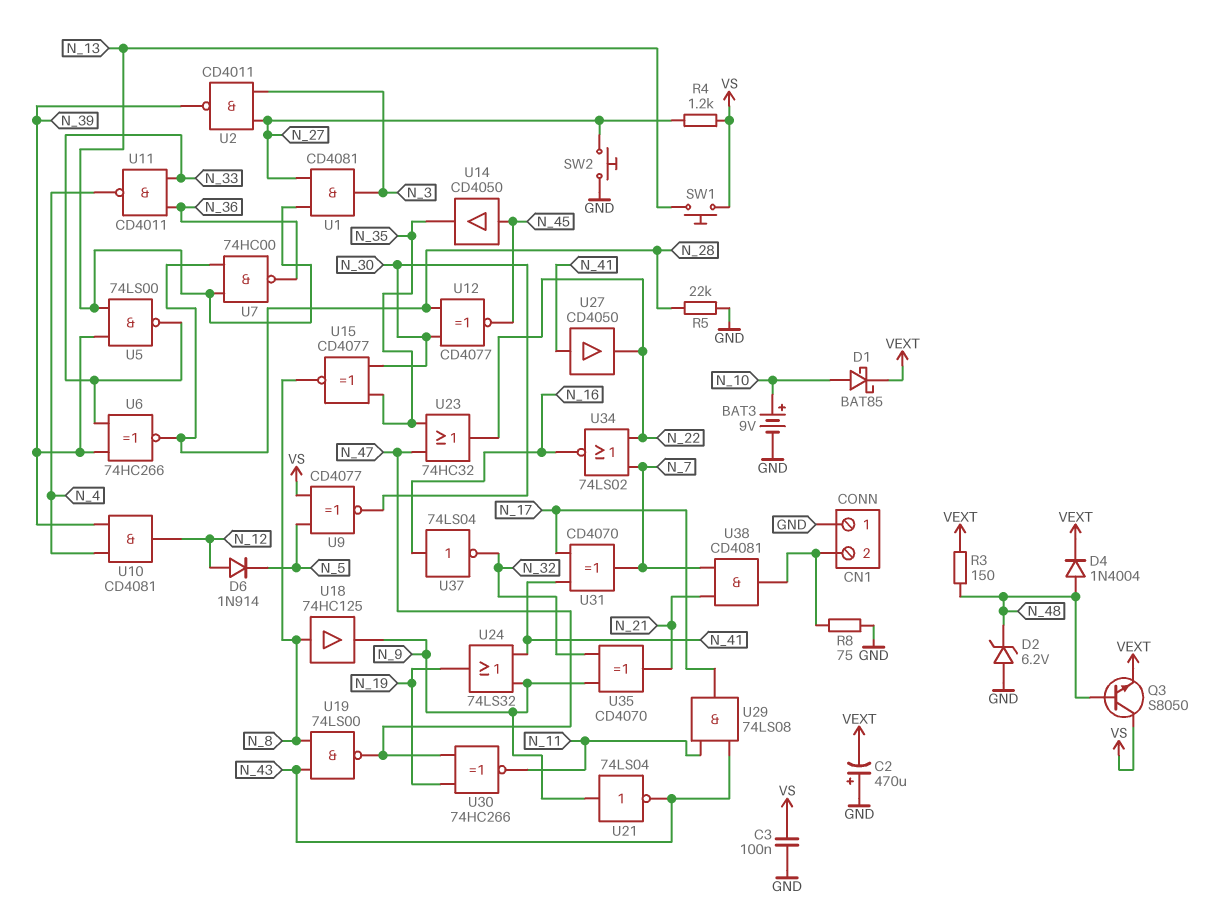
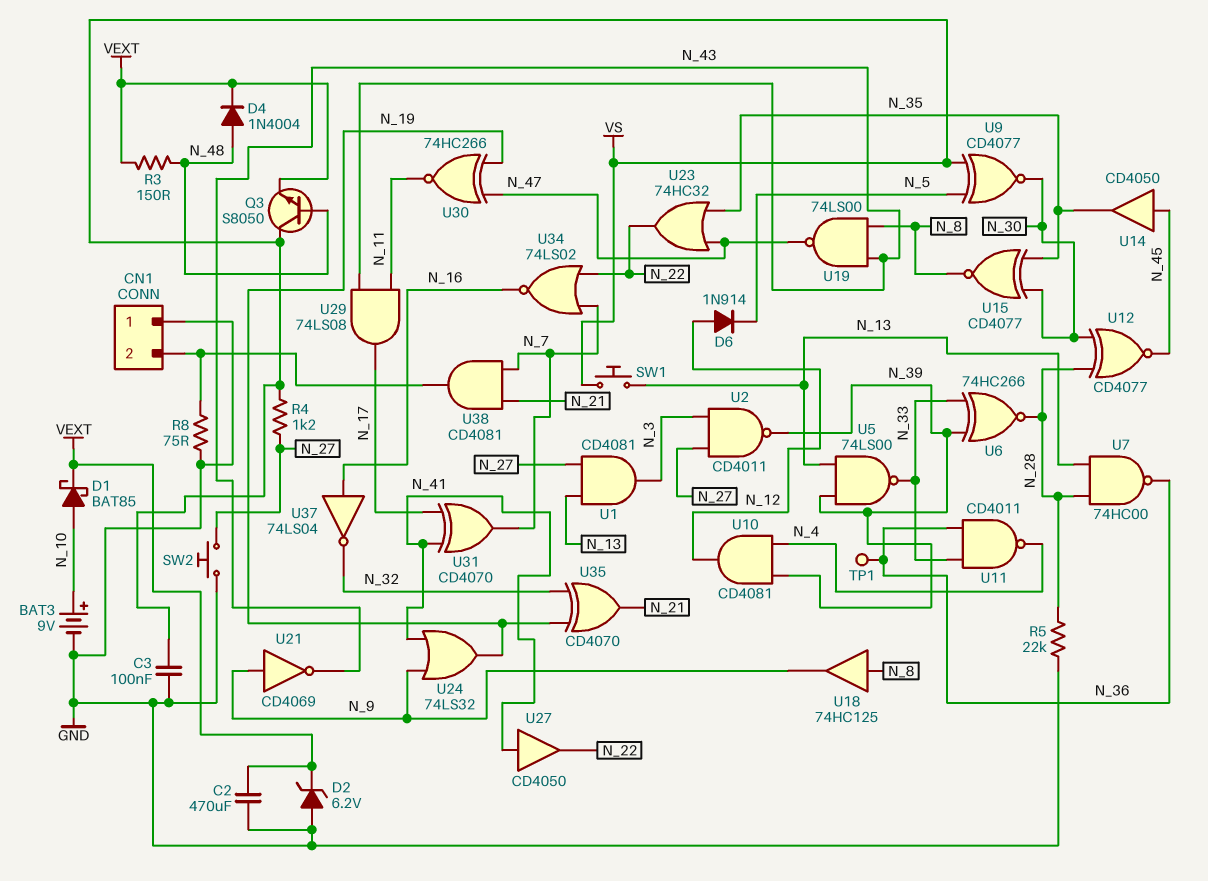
C2: 470uF (plus GND, minus VEXT) -> 470uF (GND, VEXT)
D2: zener 6.2V (A GND, K N_48) -> zener 6.2V (A GND, K VEXT)
TP1: none -> test point (N_36)
U21: NOT 74LS04 (in N_9, out N_43) -> NOT CD4069 (in N_9, out N_43)
U35: XOR CD4070 (in N_9, in N_32, out N_21) -> XOR CD4070 (in N_19, in N_32, out N_21)

